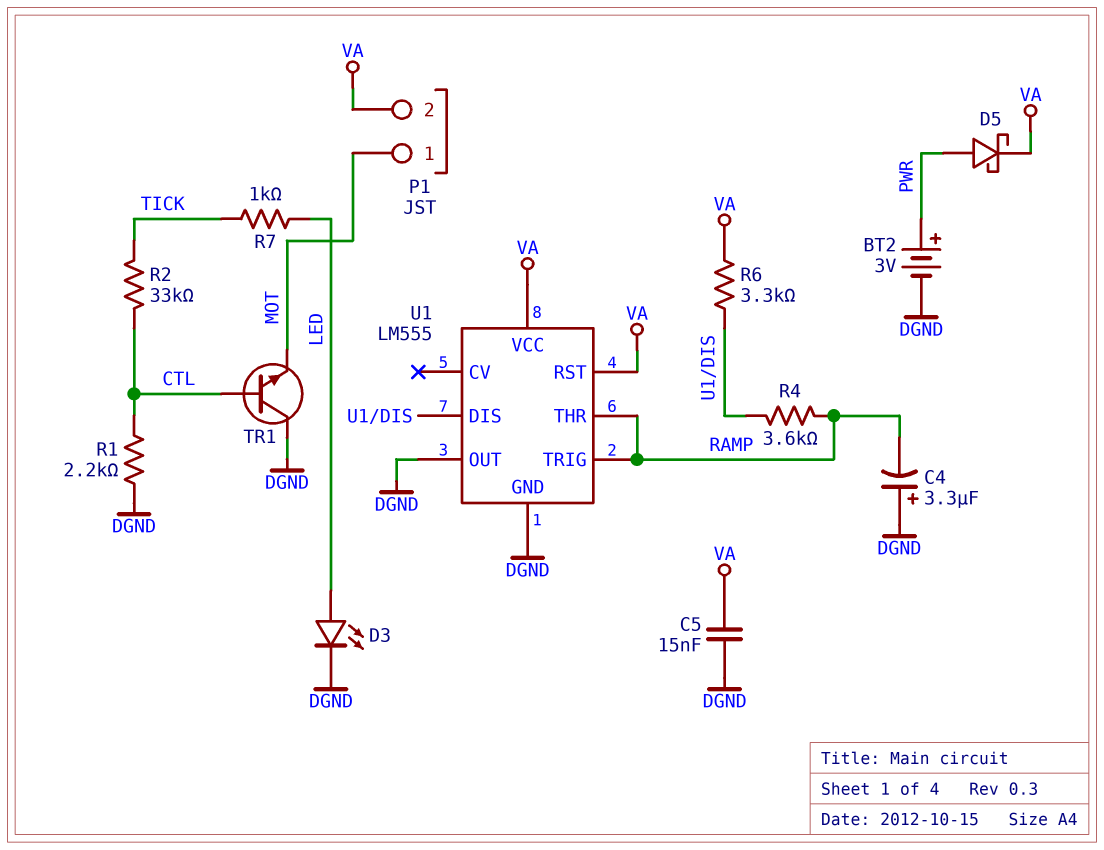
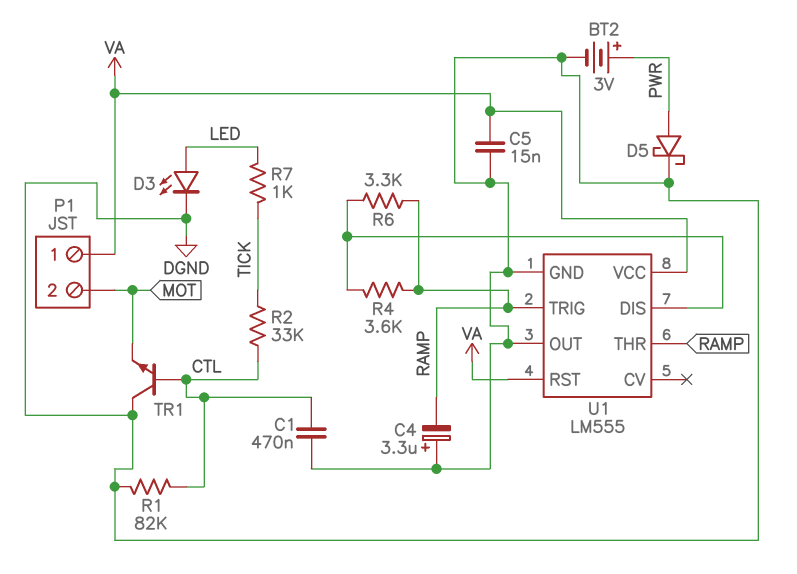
C1: none -> 470nF (CTL, DGND)
D5: schottky (A PWR, K VA) -> schottky (A PWR, K DGND)
P1 pin 1: MOT -> VA
P1 pin 2: VA -> MOT
R1: 2.2k (CTL, DGND) -> 82k (CTL, DGND)
R6: 3.3k (U1/DIS, VA) -> 3.3k (RAMP, U1/DIS)

